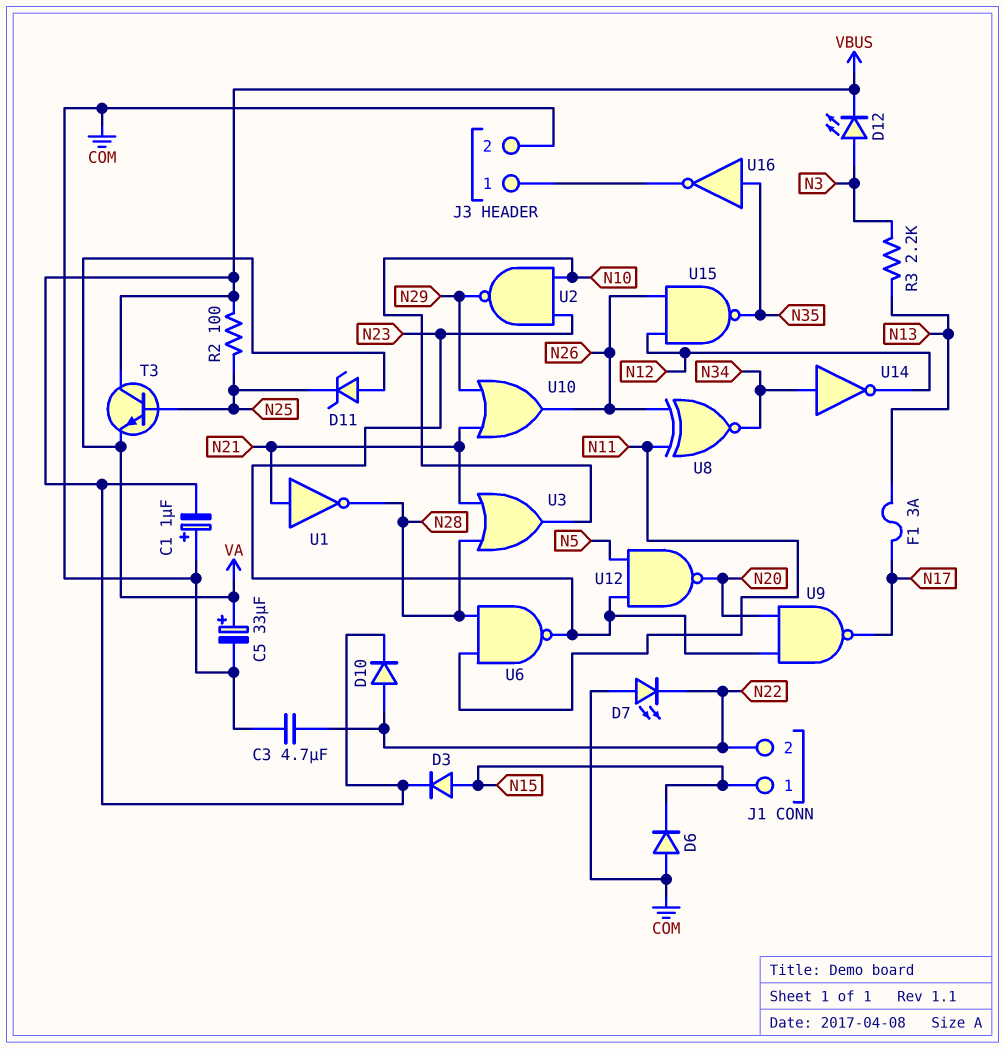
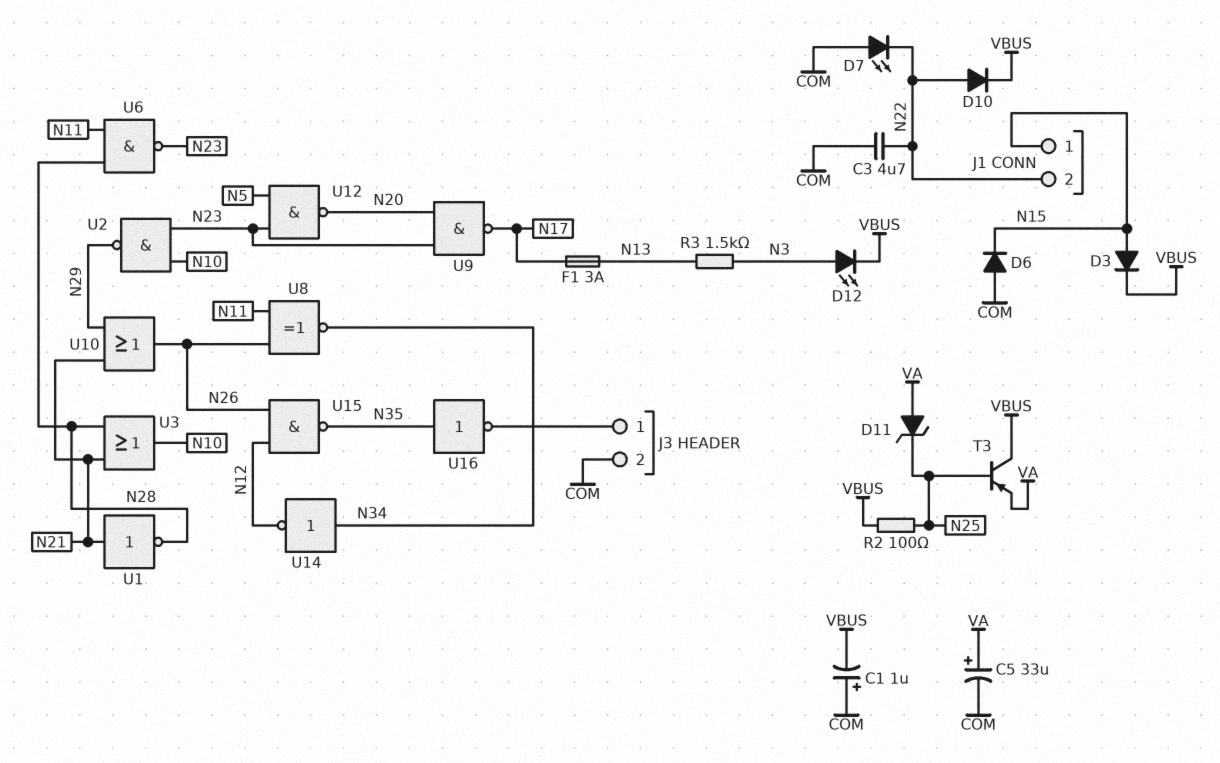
R3: 2.2k (N3, N13) -> 1.5k (N3, N13)
T3: NPN (B N25, C VBUS, E VA) -> PNP (B N25, C VBUS, E VA)

